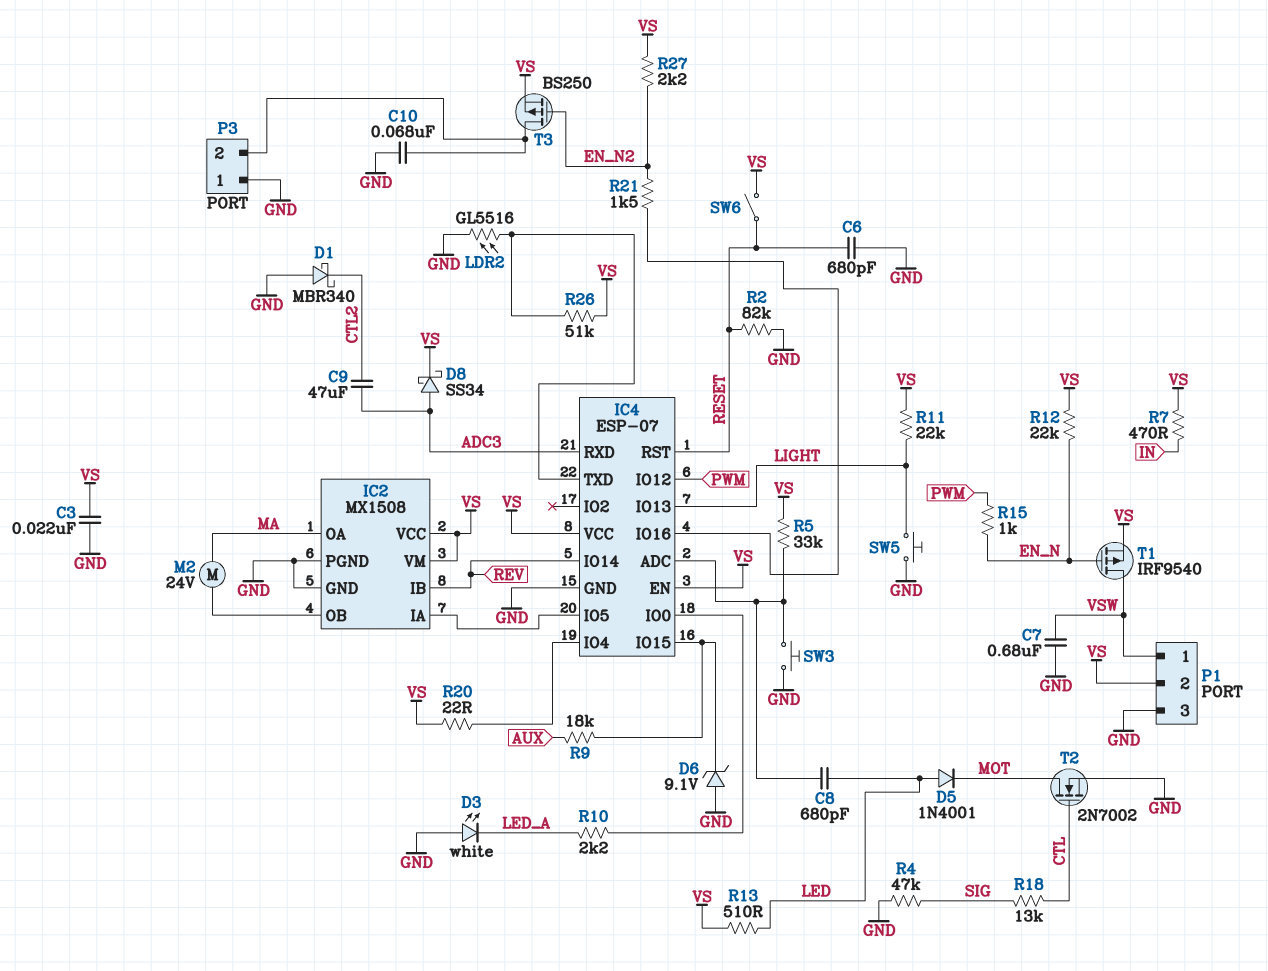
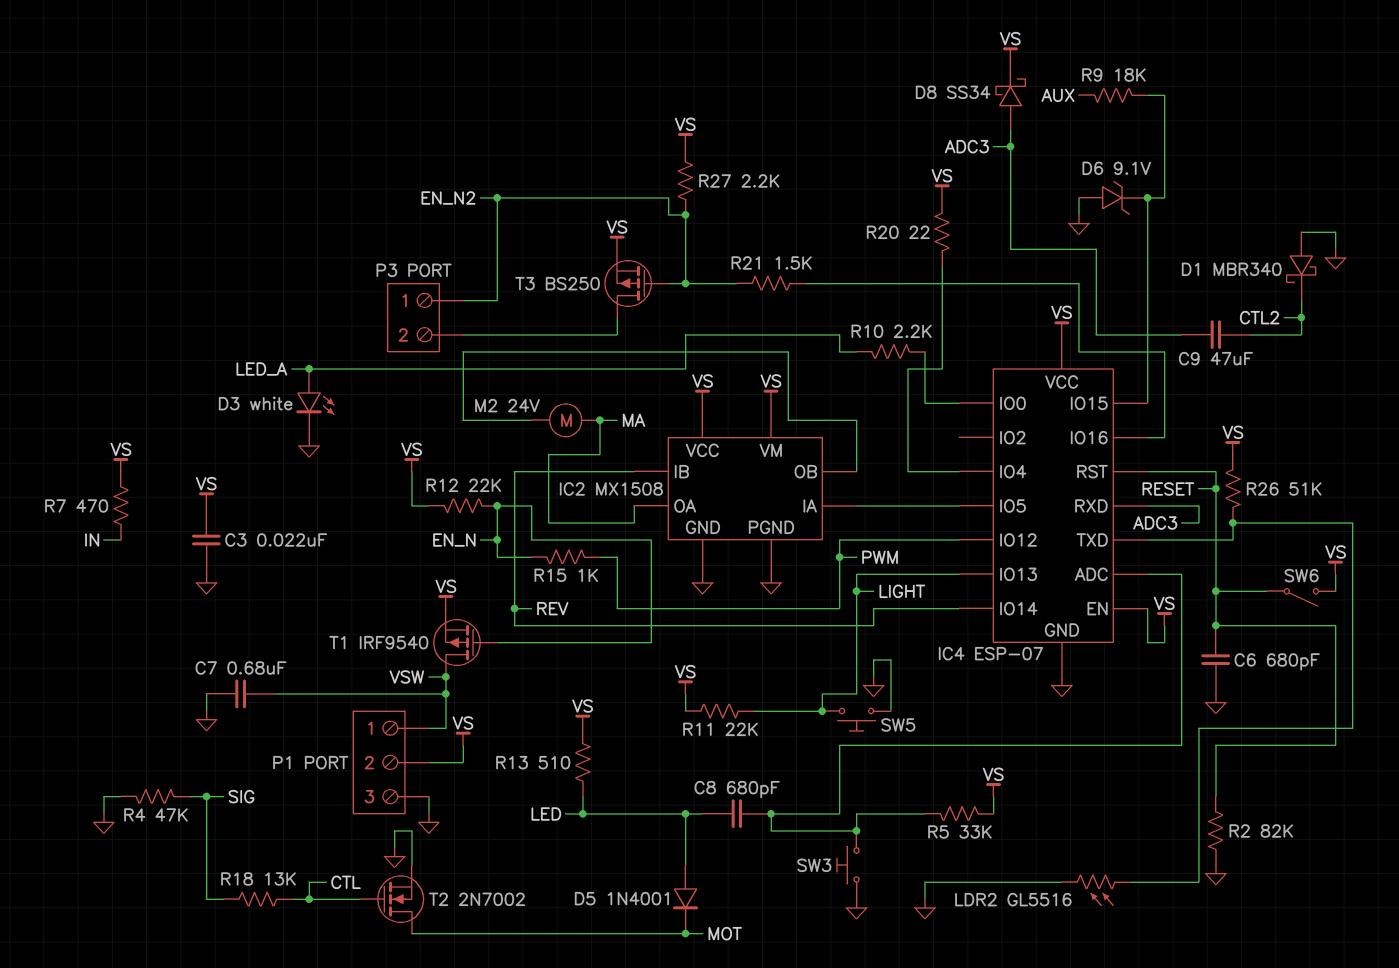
C10: 68nF (GND, P3/2) -> none
D3: LED white (A GND, K LED_A) -> LED white (A LED_A, K GND)
P3 pin 1: GND -> EN_N2

